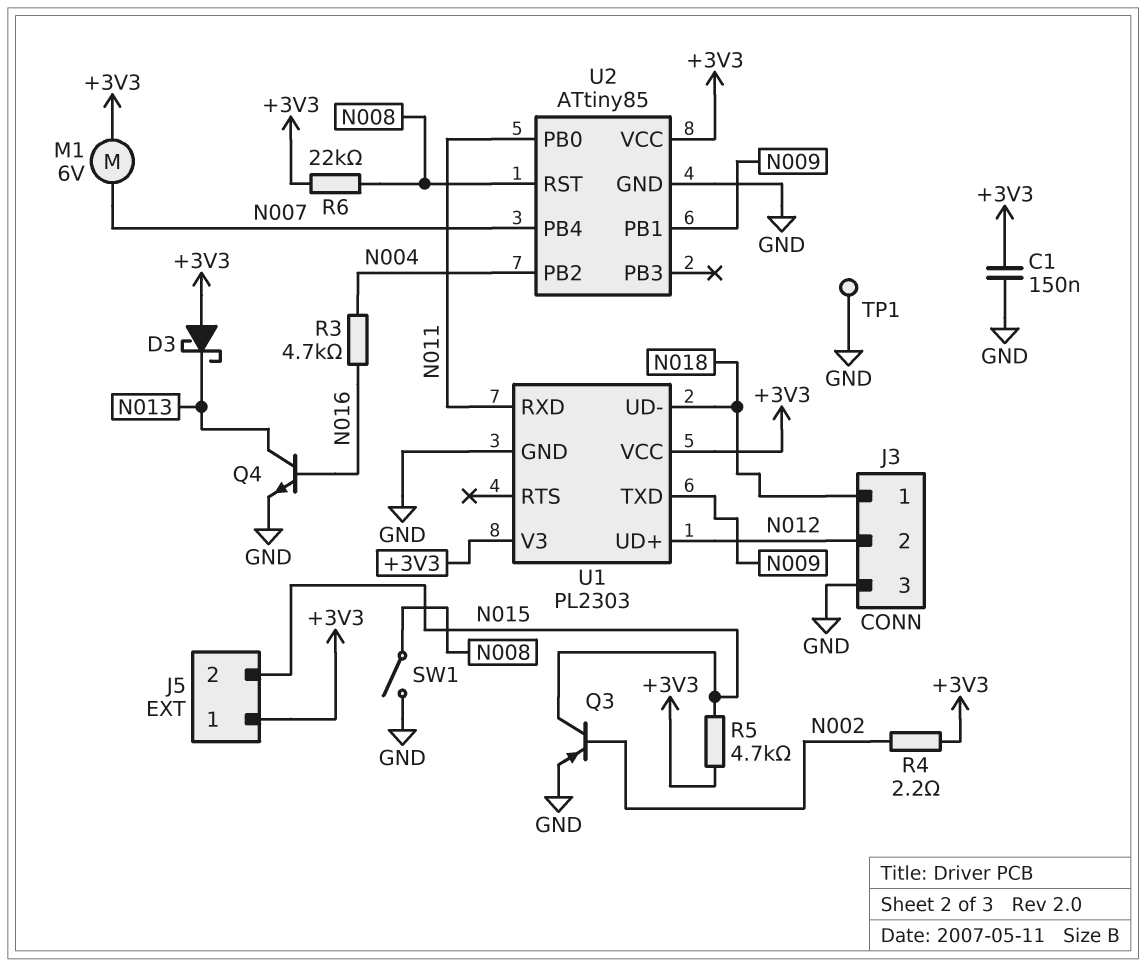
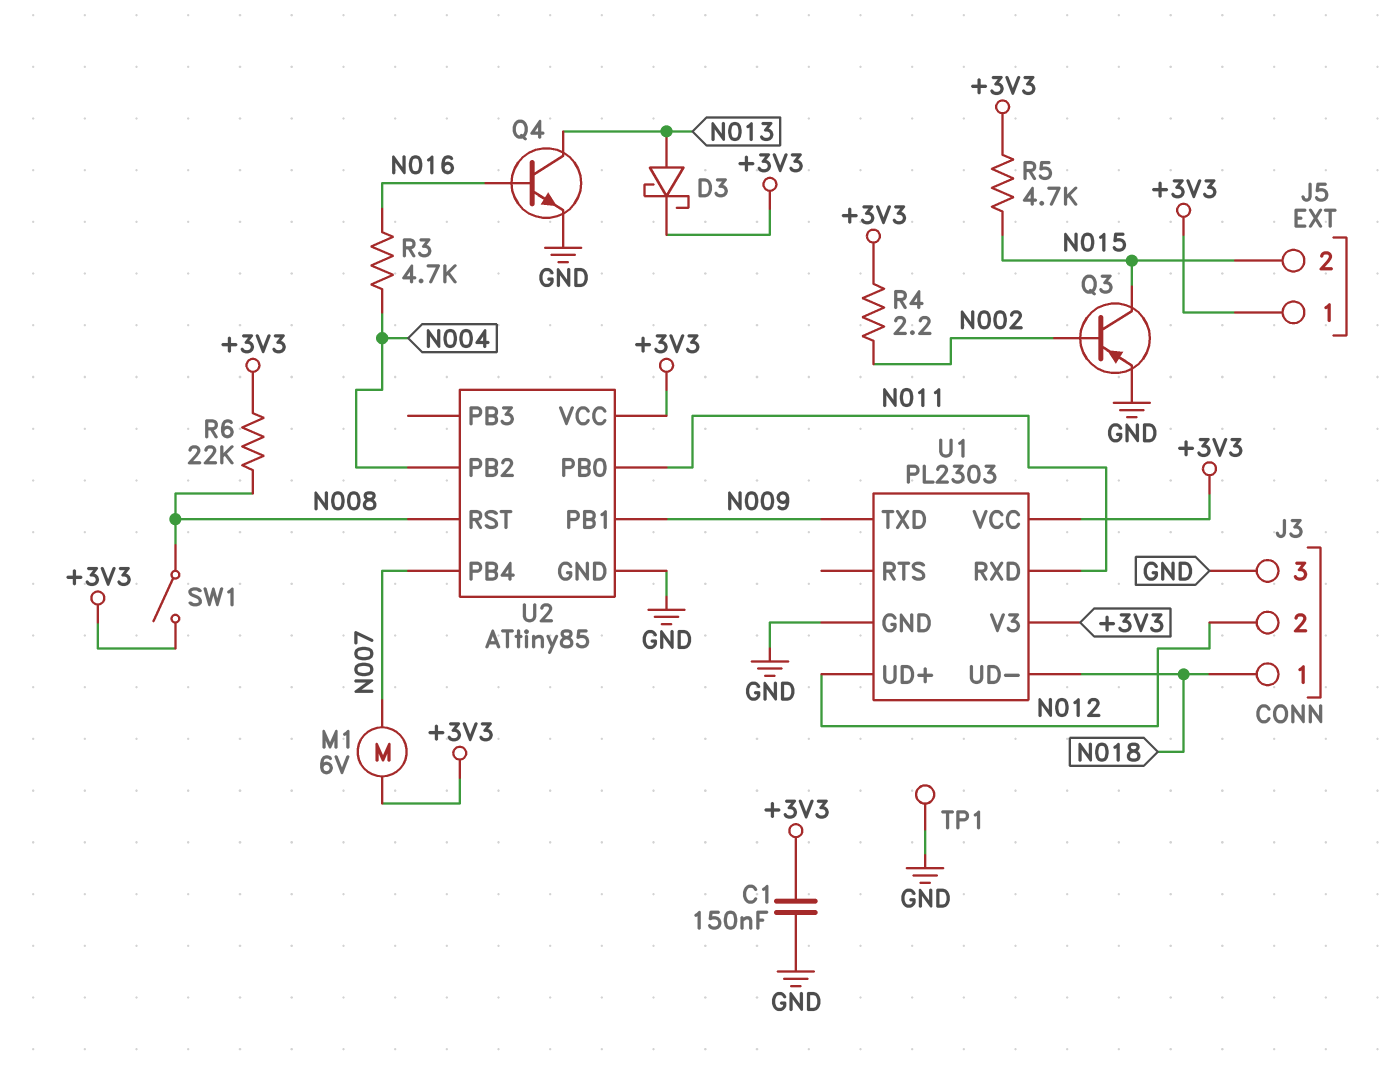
D3: schottky (A +3V3, K N013) -> schottky (A N013, K +3V3)
SW1: switch (GND, N008) -> switch (+3V3, N008)

